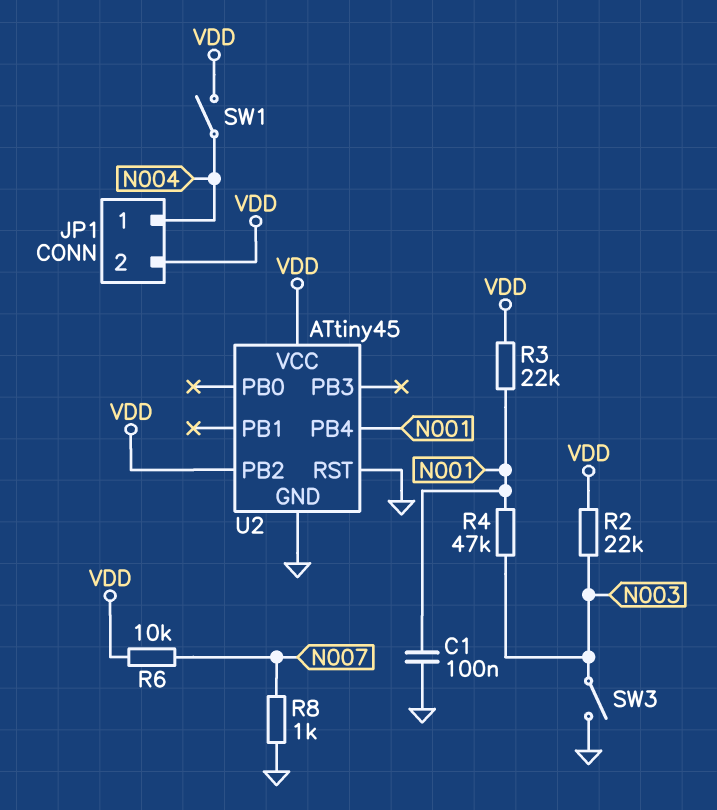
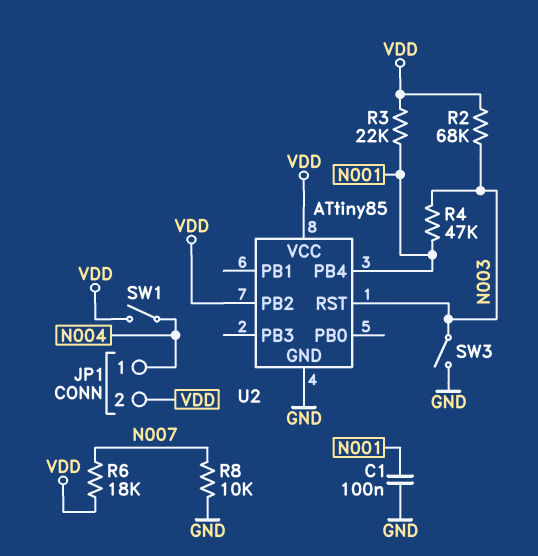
R2: 22k (N003, VDD) -> 68k (N003, VDD)
R6: 10k (N007, VDD) -> 18k (N007, VDD)
R8: 1k (GND, N007) -> 10k (GND, N007)
U2: ATtiny45 -> ATtiny85
U2 pin RST: GND -> N003

